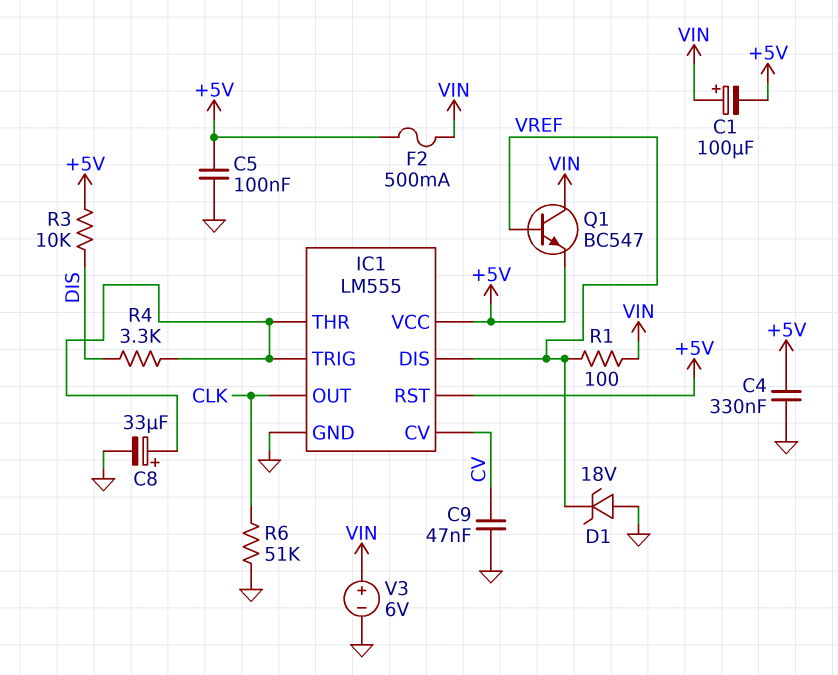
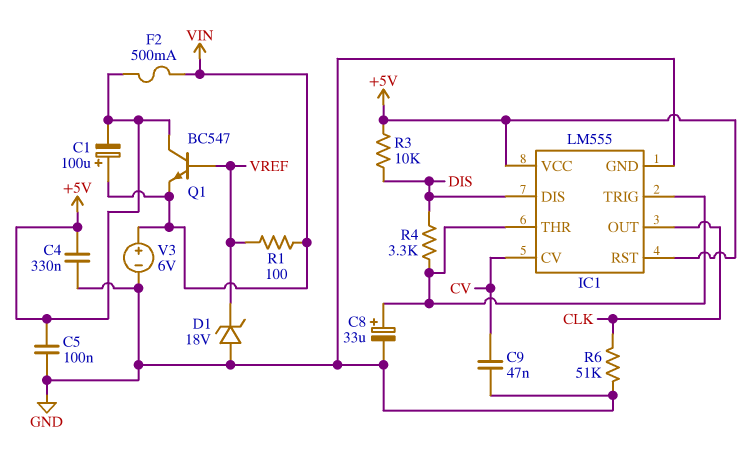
IC1 pin DIS: VREF -> DIS
Q1: NPN BC547 (B VREF, C VIN, E +5V) -> NPN BC547 (B VREF, C +5V, E VIN)

